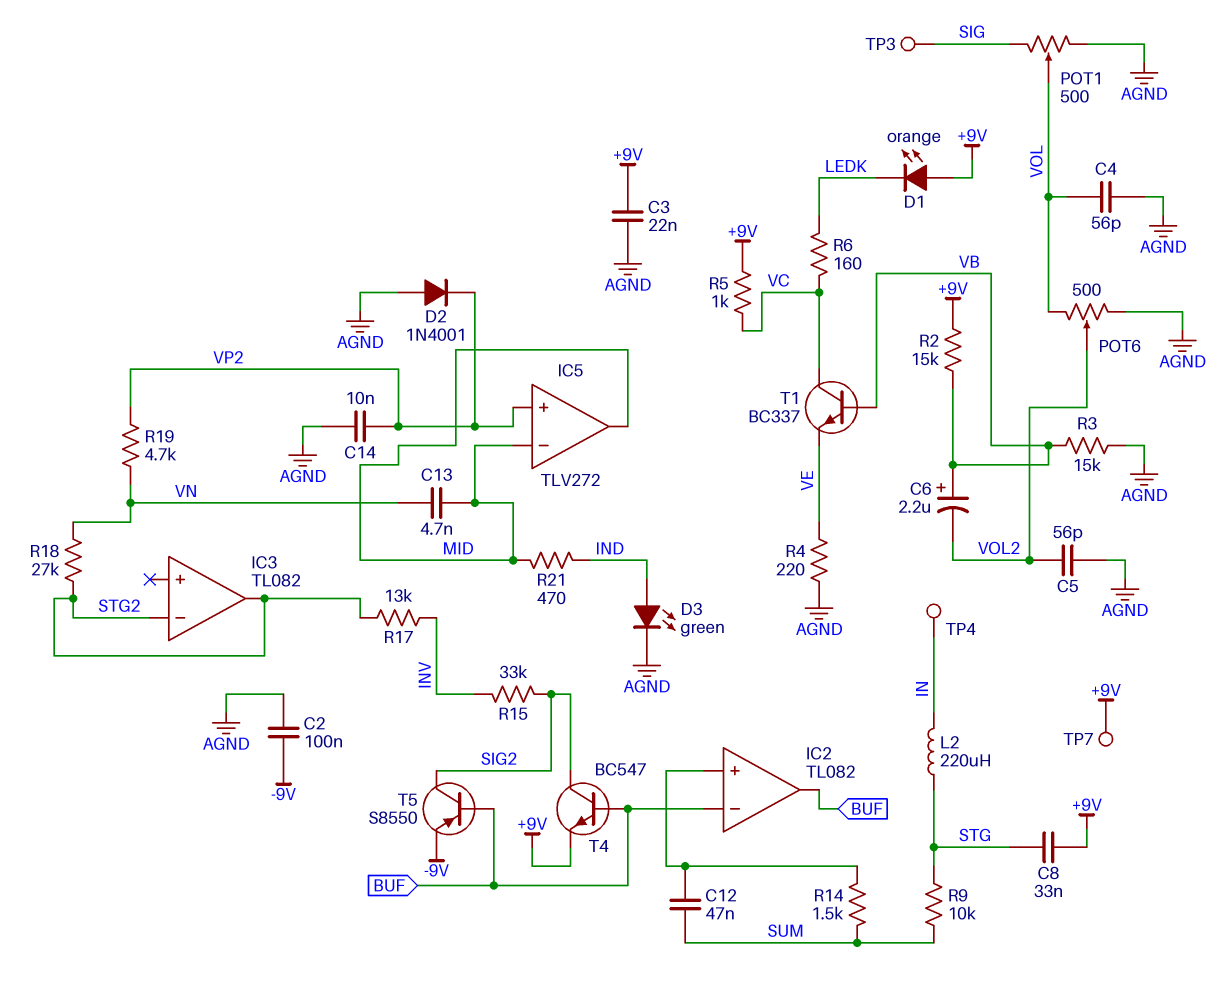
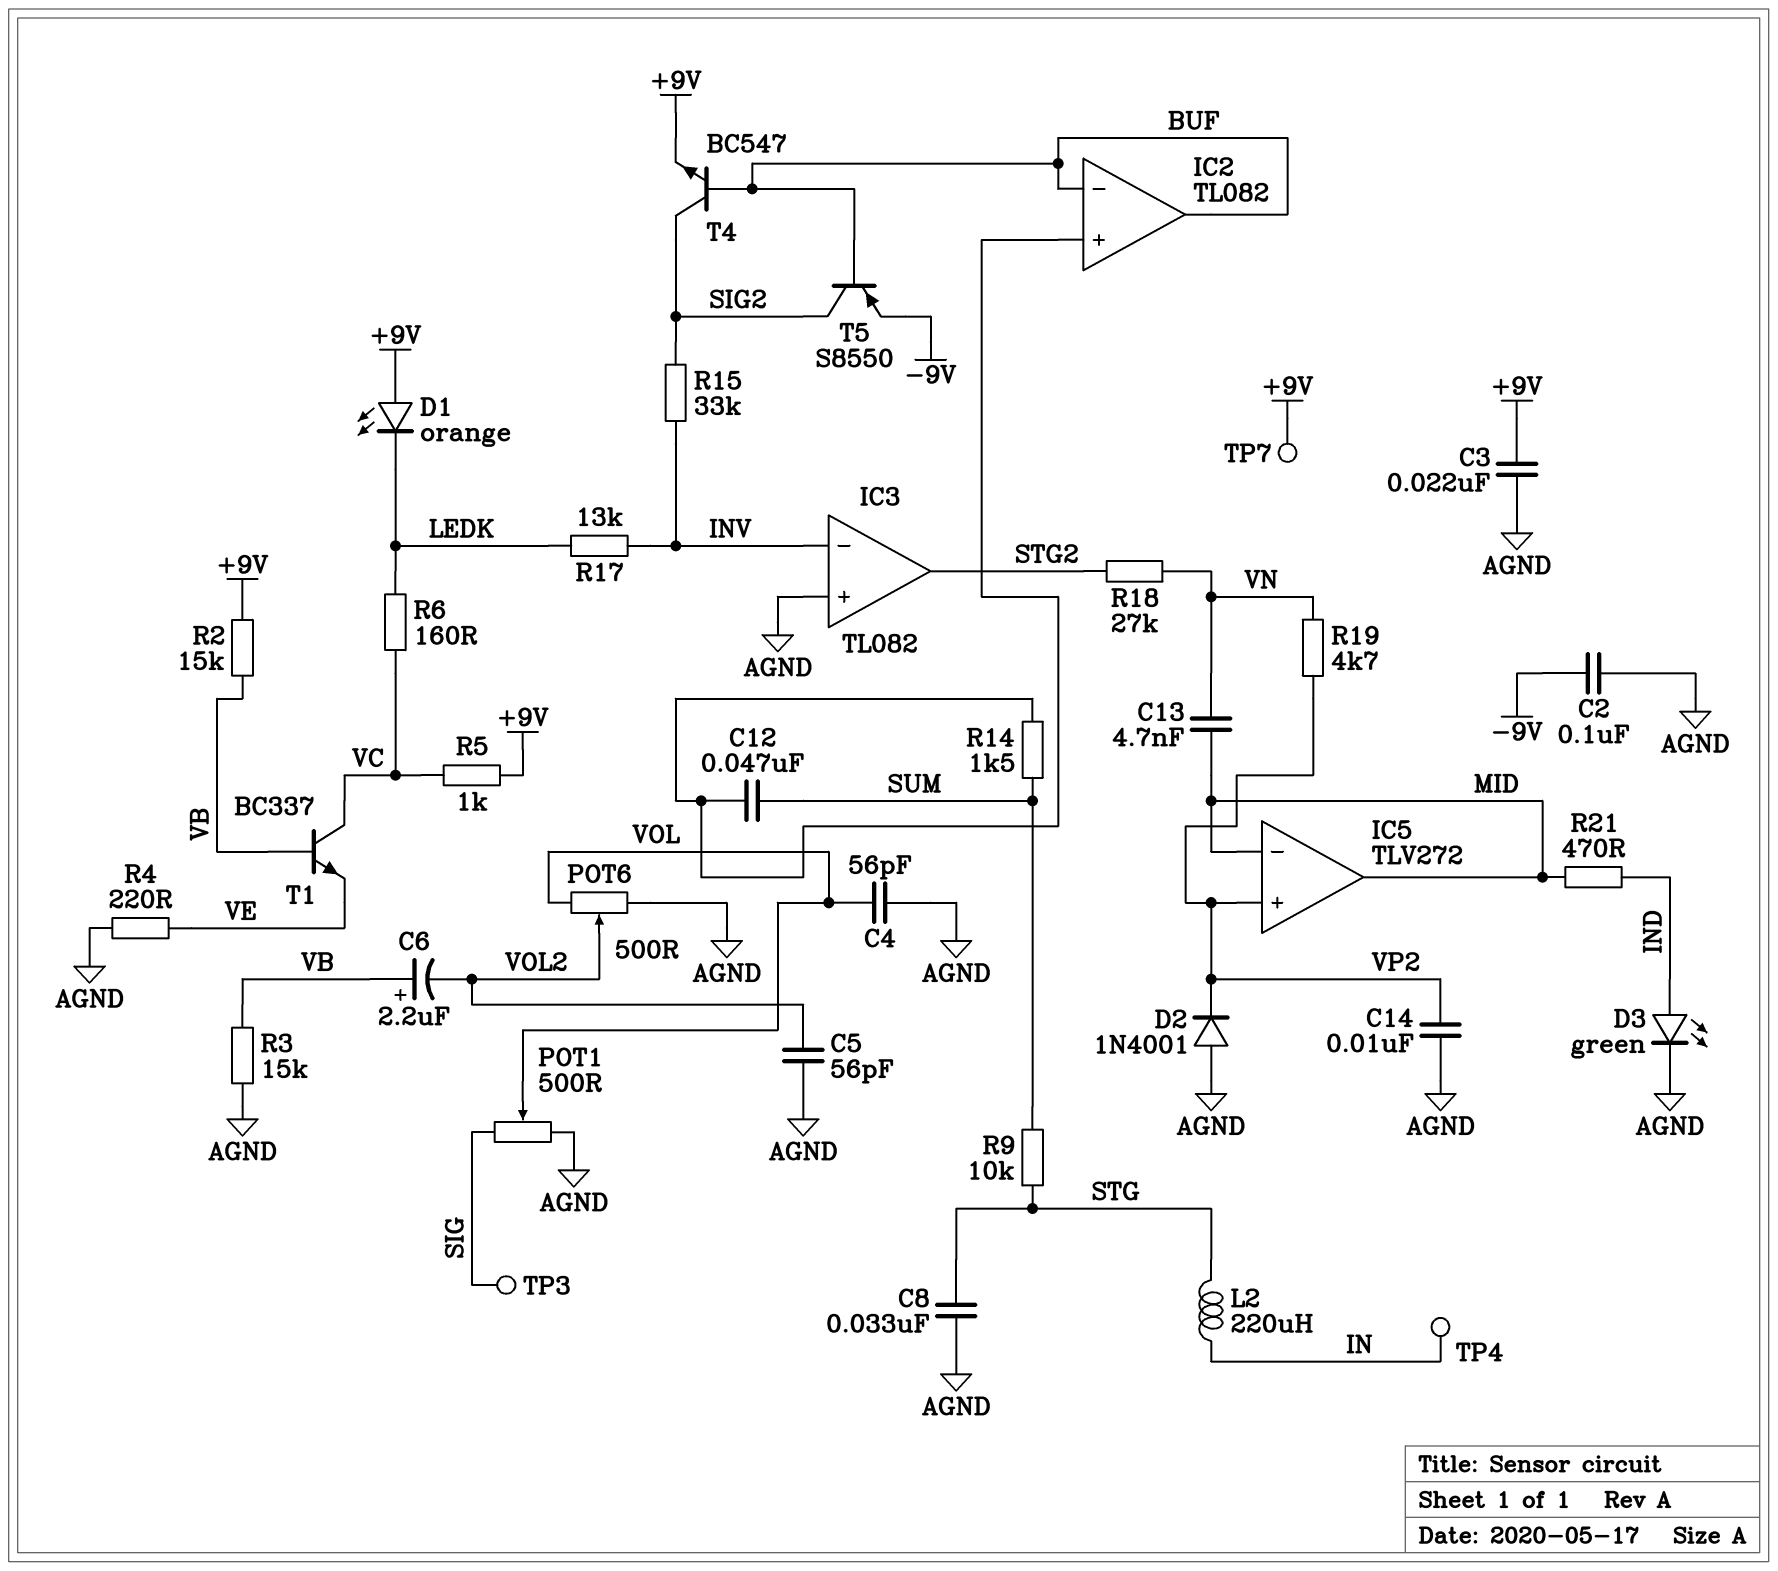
C8: 33nF (+9V, STG) -> 33nF (AGND, STG)
IC3 pin in+: none -> AGND
IC3 pin in-: STG2 -> INV
R17: 13k (INV, STG2) -> 13k (INV, LEDK)

